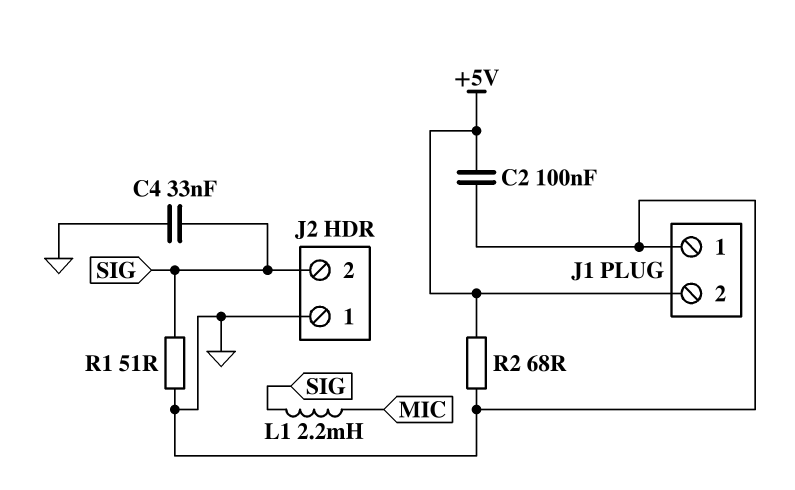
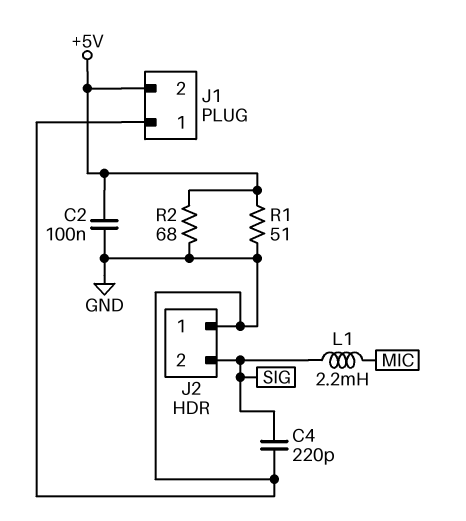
C4: 33nF (GND, SIG) -> 220pF (GND, SIG)
R1: 51 (GND, SIG) -> 51 (+5V, GND)

